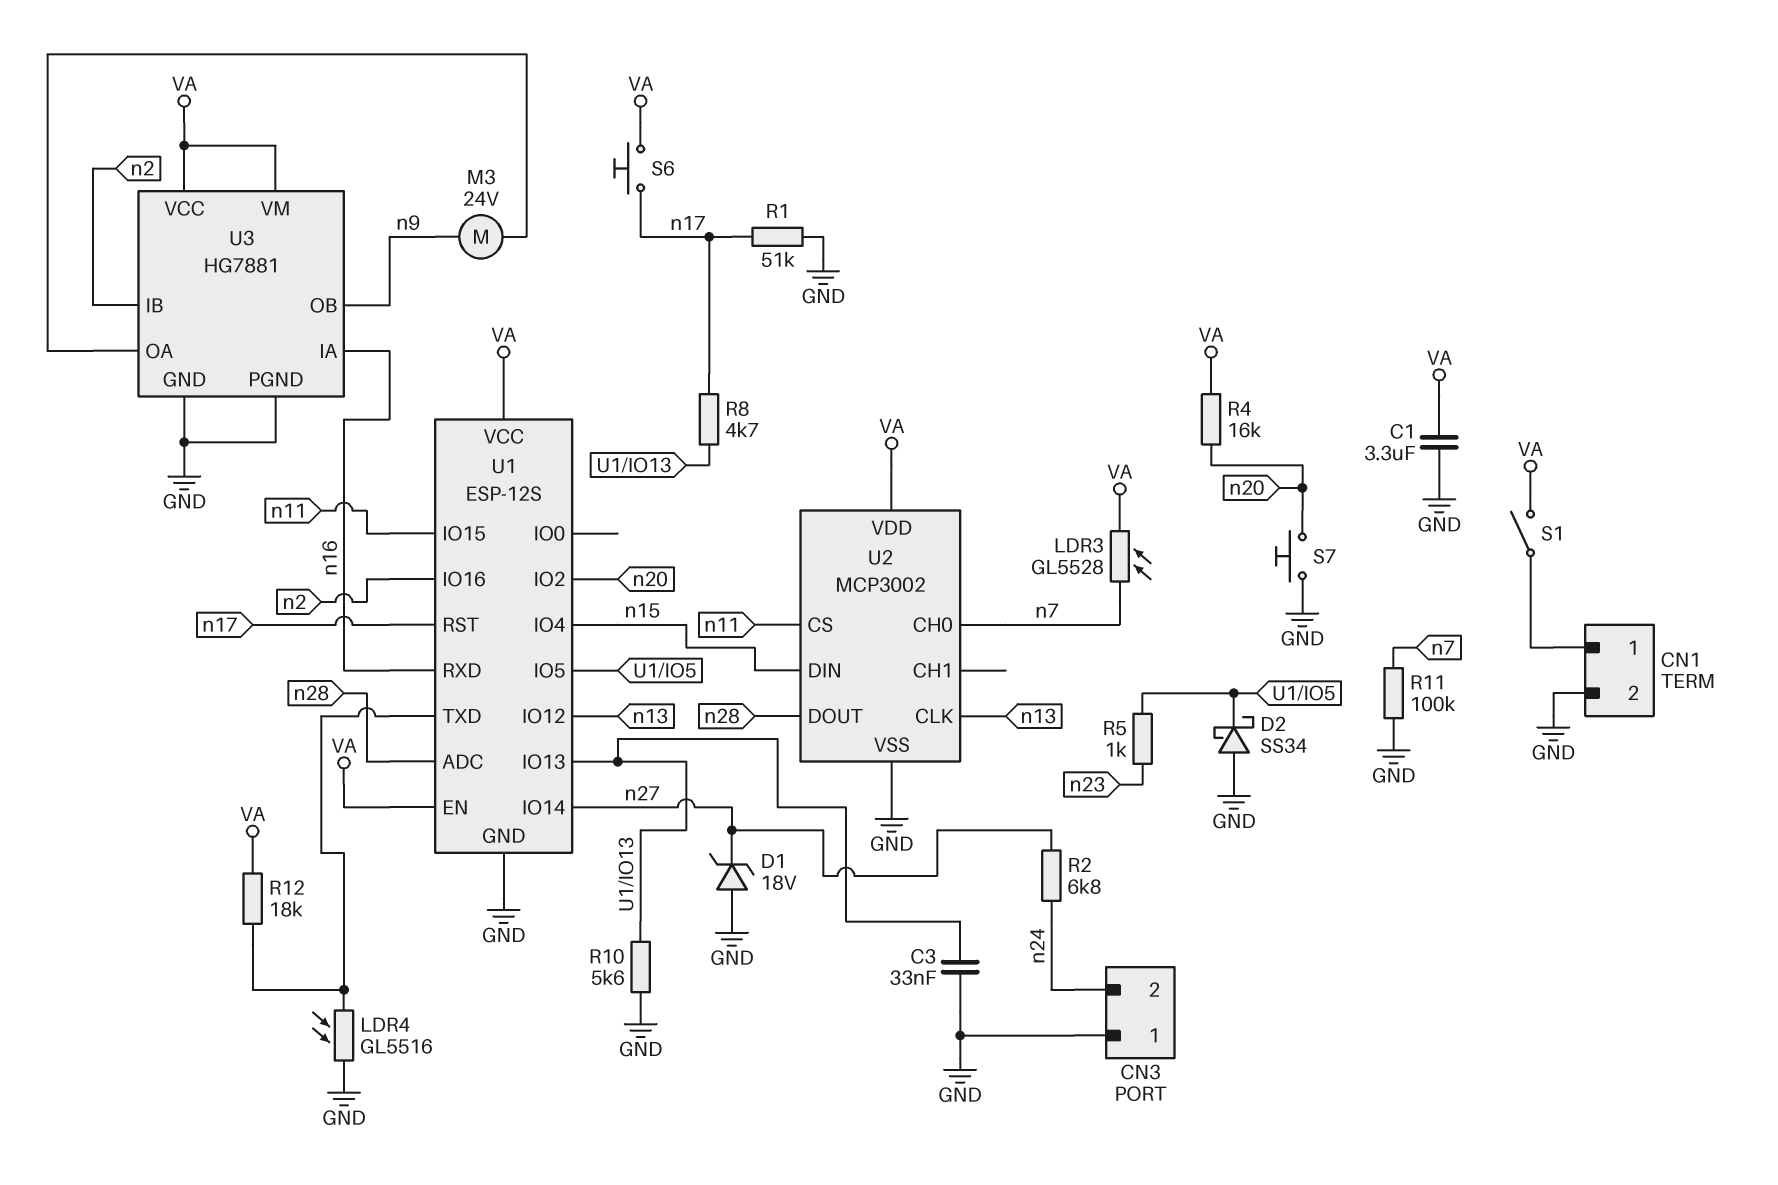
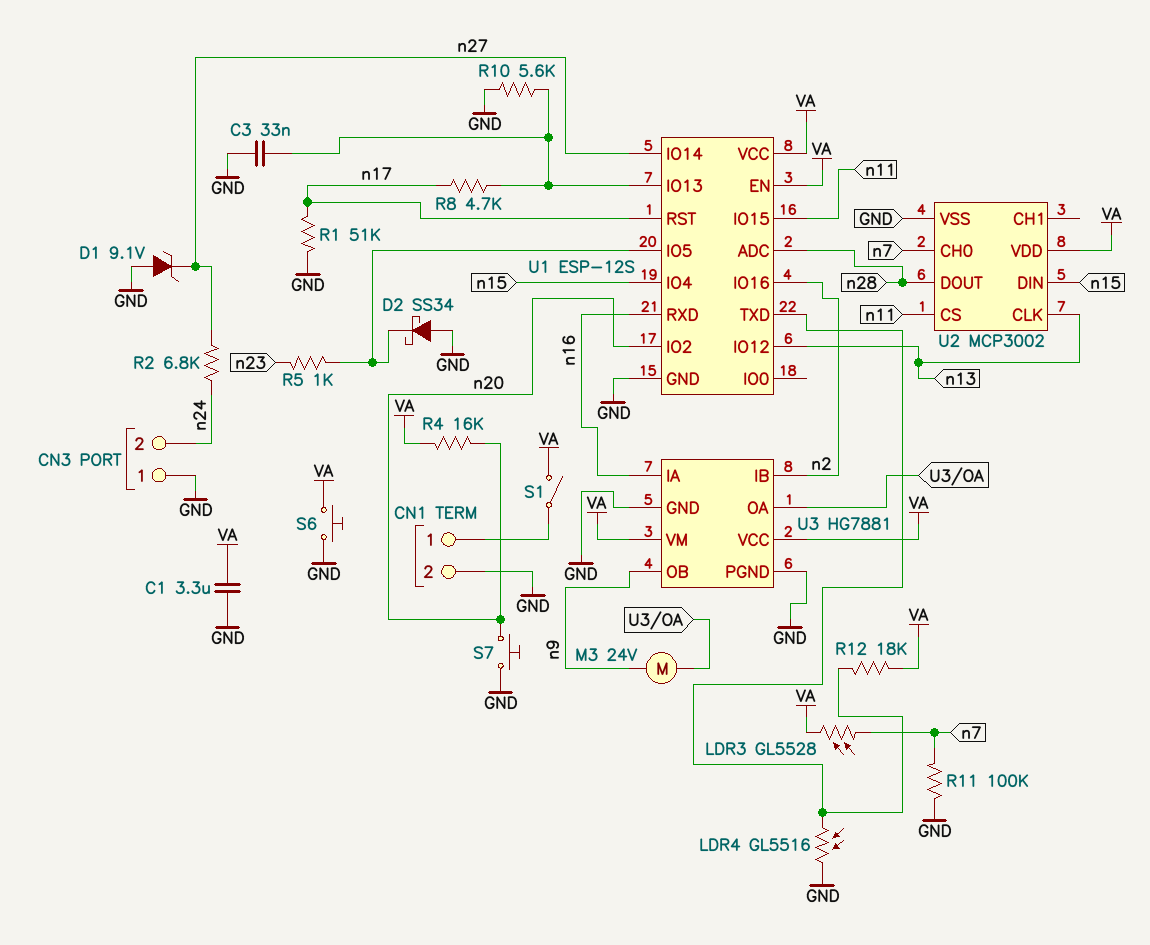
D1: zener 18V (A GND, K n27) -> zener 9.1V (A GND, K n27)
S6: button (VA, n17) -> button (GND, VA)

